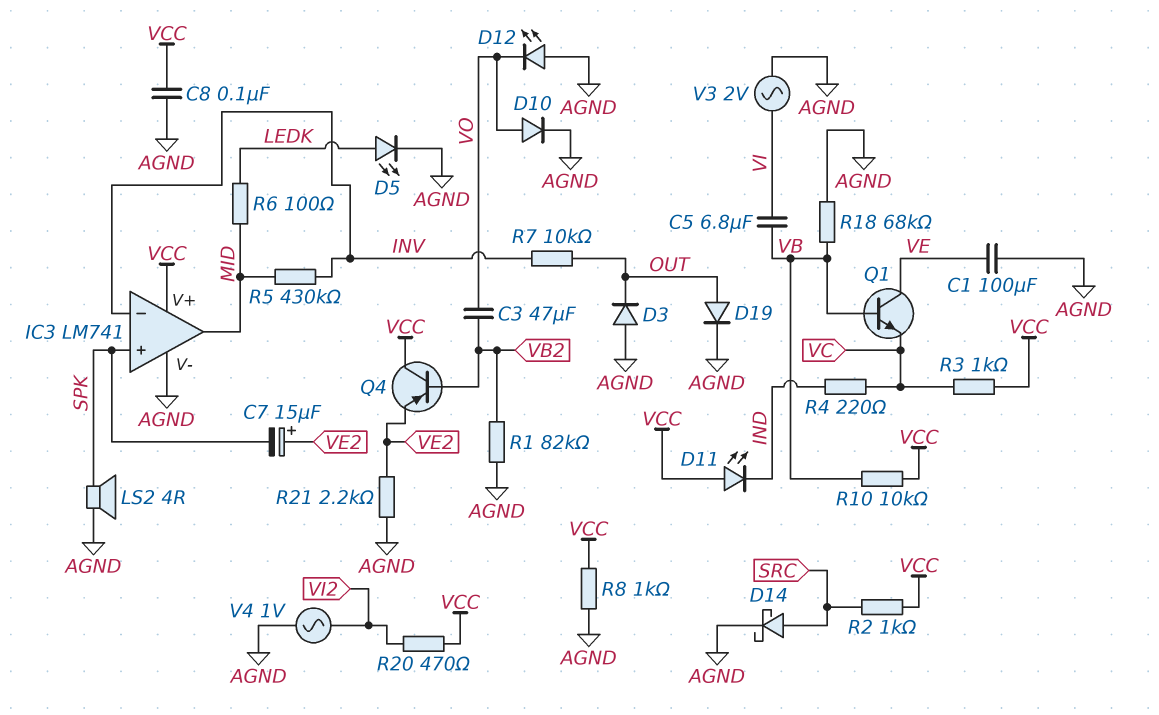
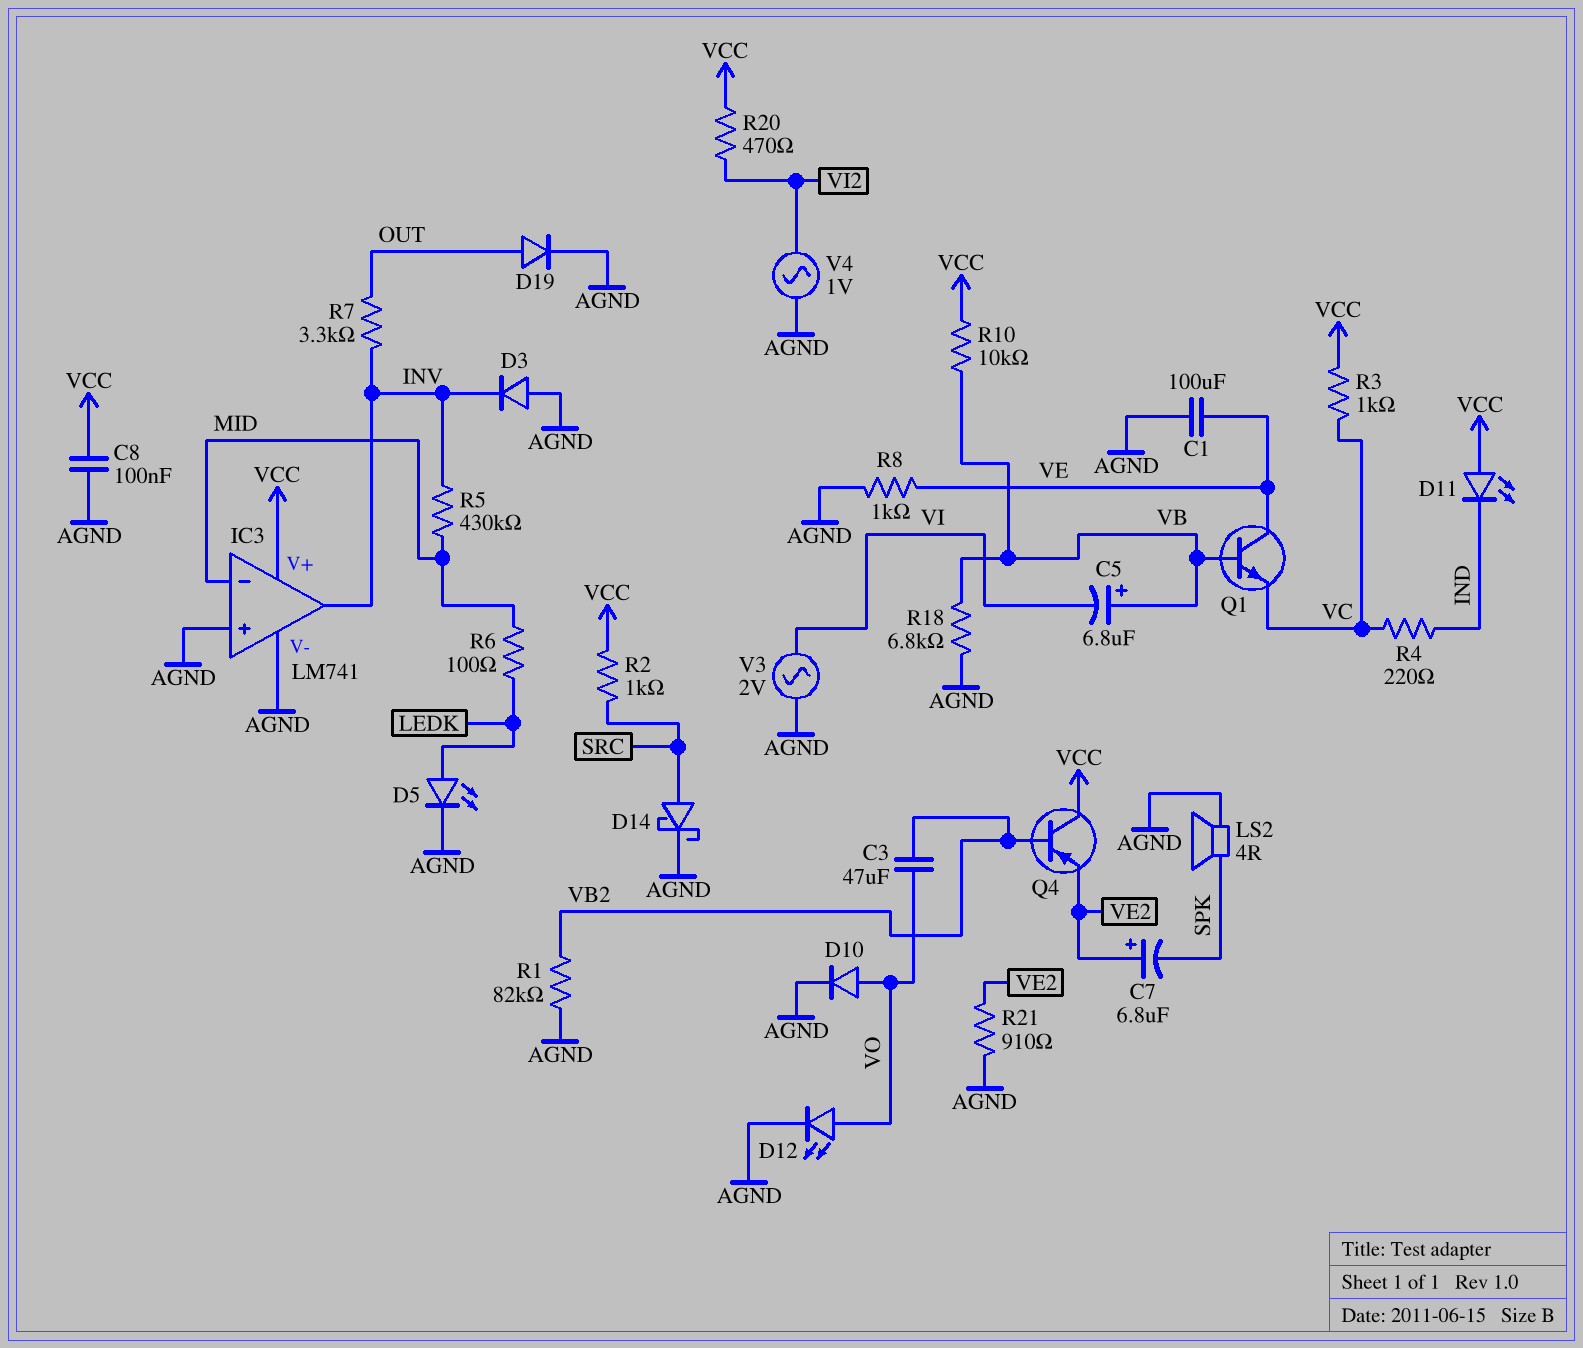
C5: 6.8uF (VB, VI) -> 6.8uF (plus VB, minus VI)
C7: 15uF (plus VE2, minus SPK) -> 6.8uF (plus VE2, minus SPK)
D3: diode (A AGND, K OUT) -> diode (A AGND, K INV)
D12: LED (A AGND, K VO) -> LED (A VO, K AGND)
IC3 pin in+: SPK -> AGND
IC3 pin in-: INV -> MID
IC3 pin out: MID -> INV
R7: 10k (INV, OUT) -> 3.3k (INV, OUT)
R8: 1k (AGND, VCC) -> 1k (AGND, VE)
R18: 68k (AGND, VB) -> 6.8k (AGND, VB)
R21: 2.2k (AGND, VE2) -> 910 (AGND, VE2)

